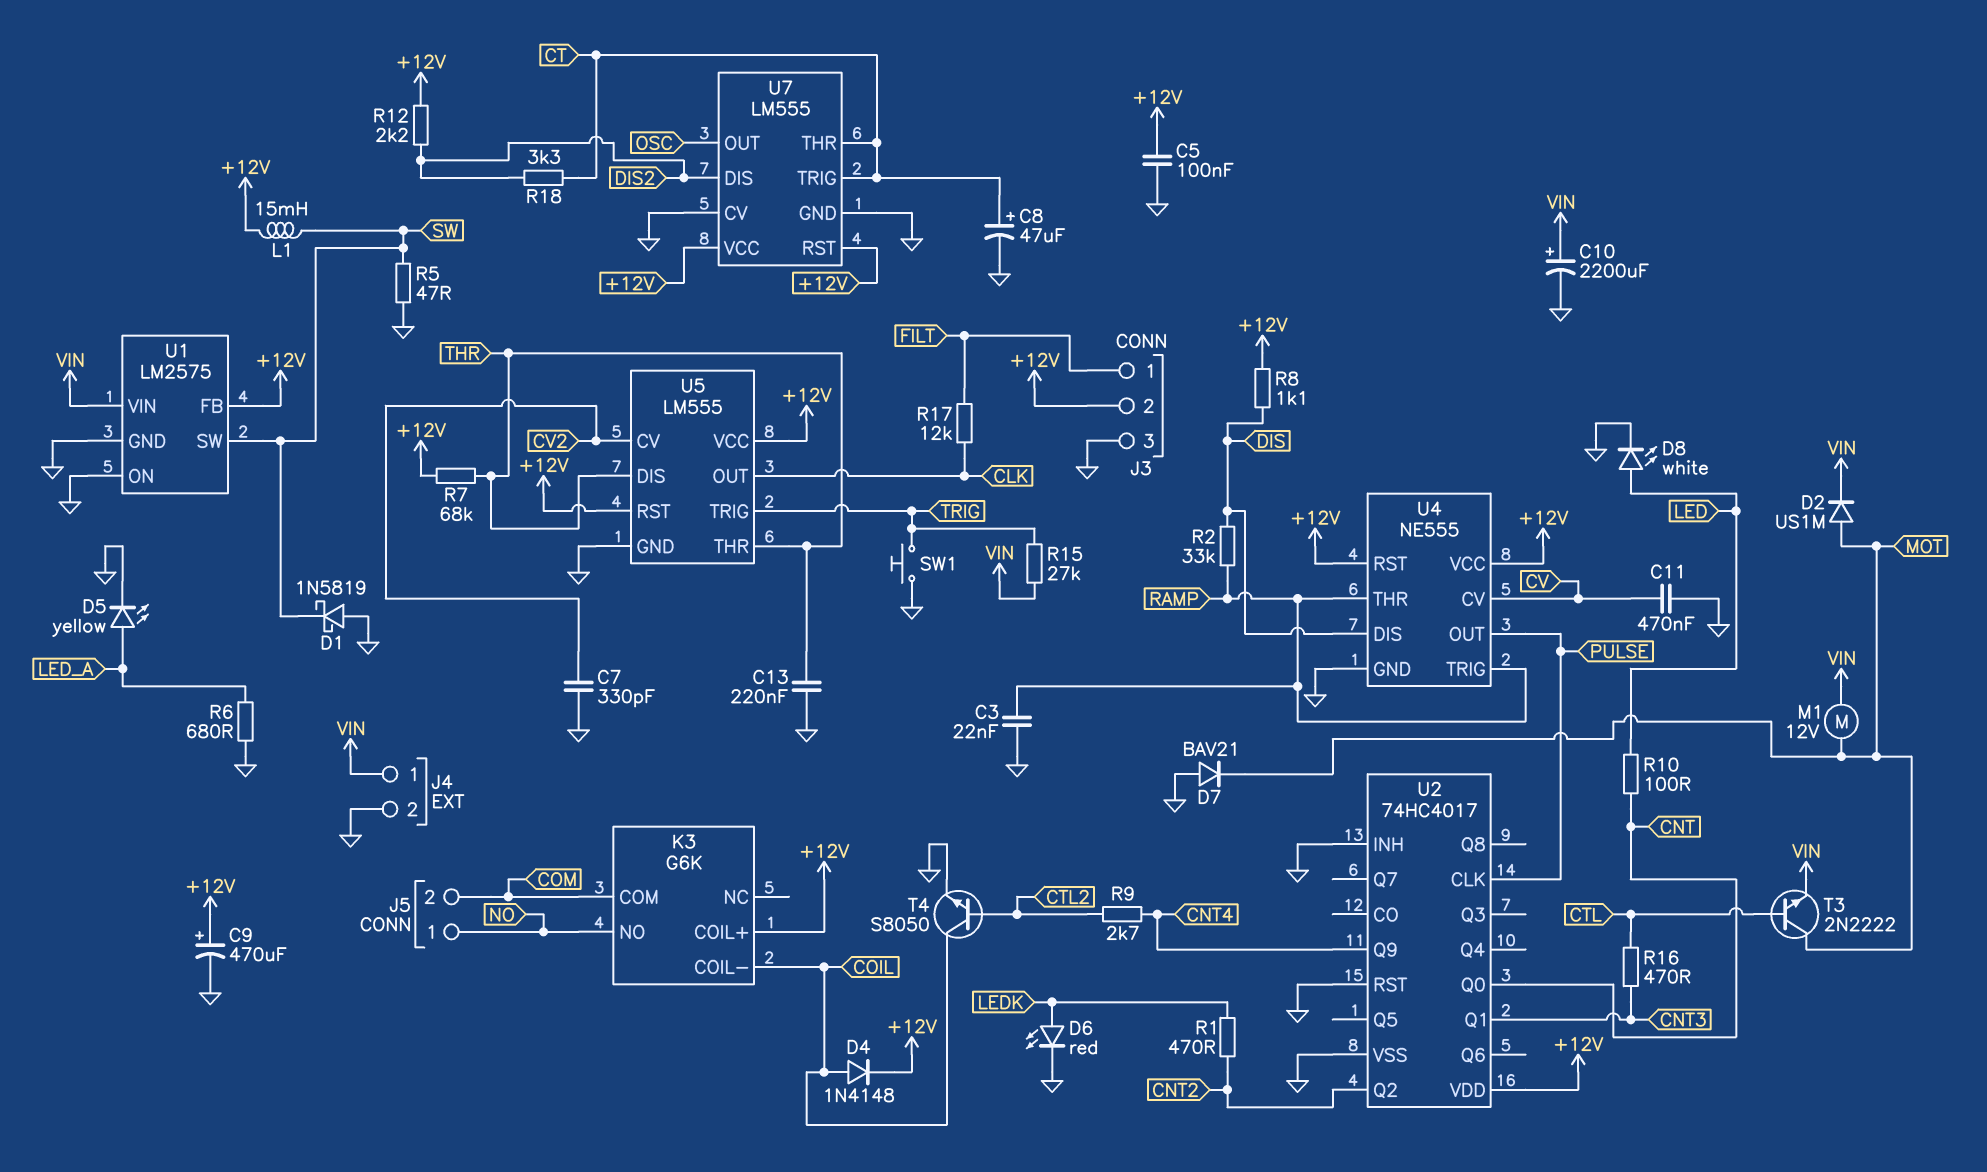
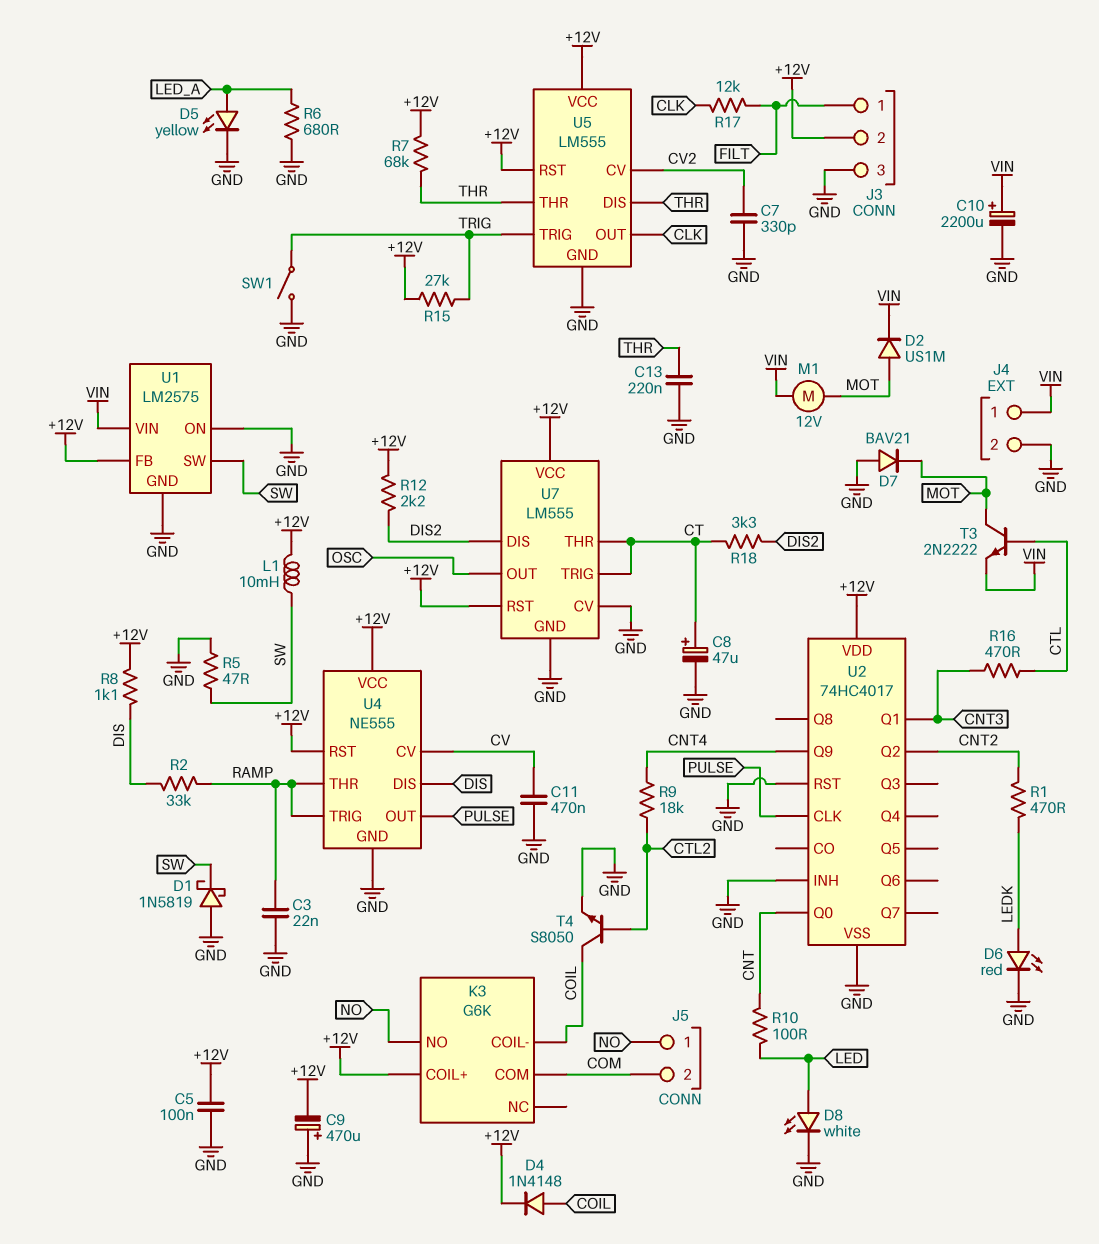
C9: 470uF (plus +12V, minus GND) -> 470uF (plus GND, minus +12V)
L1: 15mH (+12V, SW) -> 10mH (+12V, SW)
R9: 2.7k (CNT4, CTL2) -> 18k (CNT4, CTL2)
R15: 27k (TRIG, VIN) -> 27k (+12V, TRIG)
SW1: button (GND, TRIG) -> switch (GND, TRIG)

